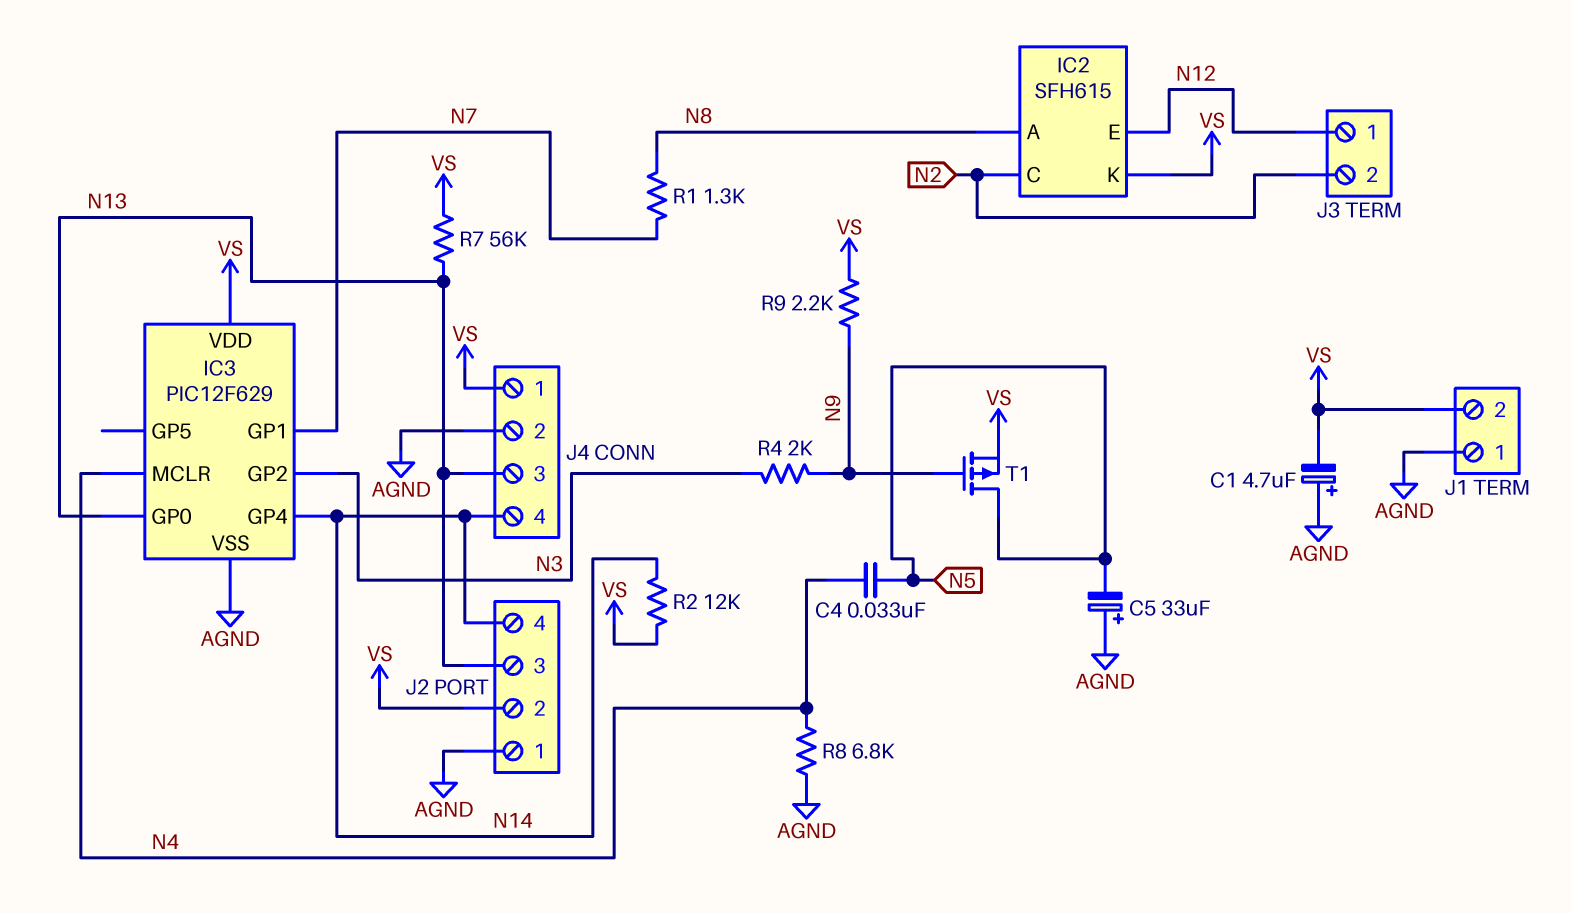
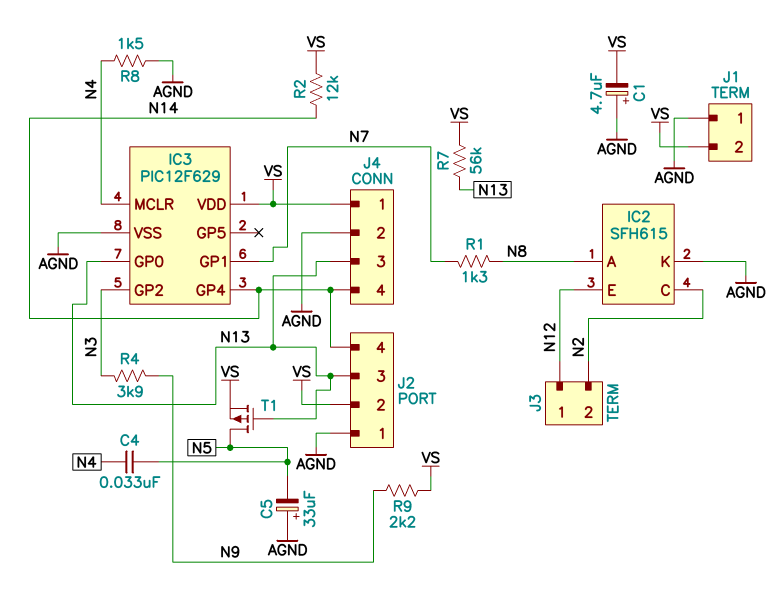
IC2 pin K: VS -> AGND
R4: 2k (N3, N9) -> 3.9k (N3, N9)
R8: 6.8k (AGND, N4) -> 1.5k (AGND, N4)
T1: PMOS (G N9, D N5, S VS) -> PMOS (G N13, D N5, S VS)

